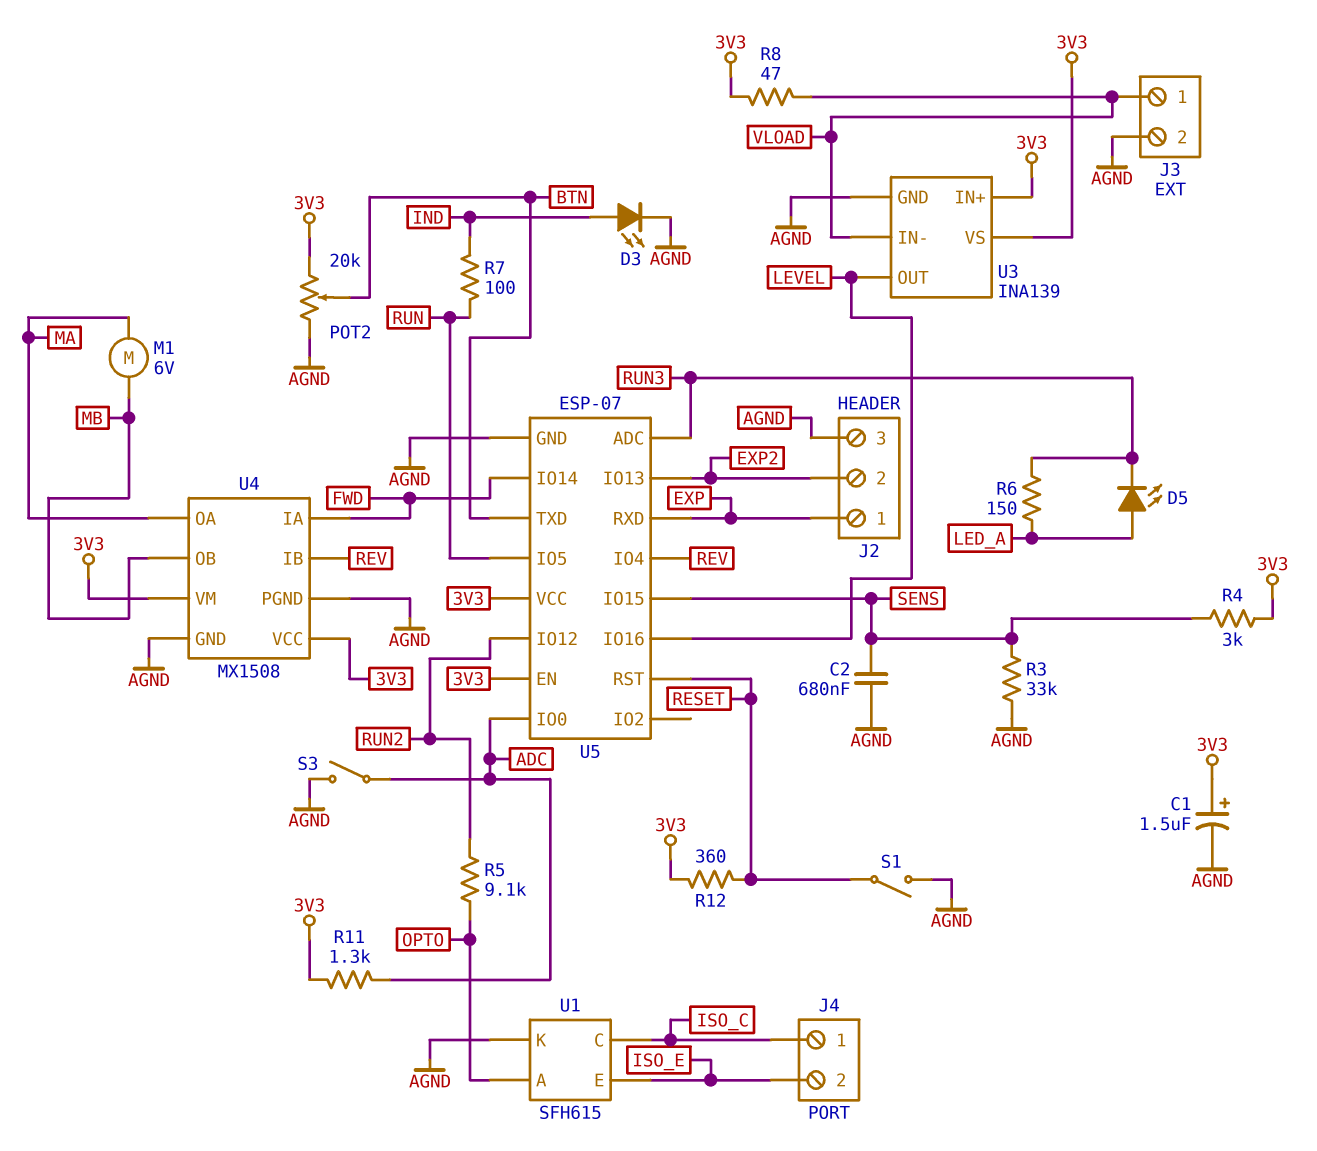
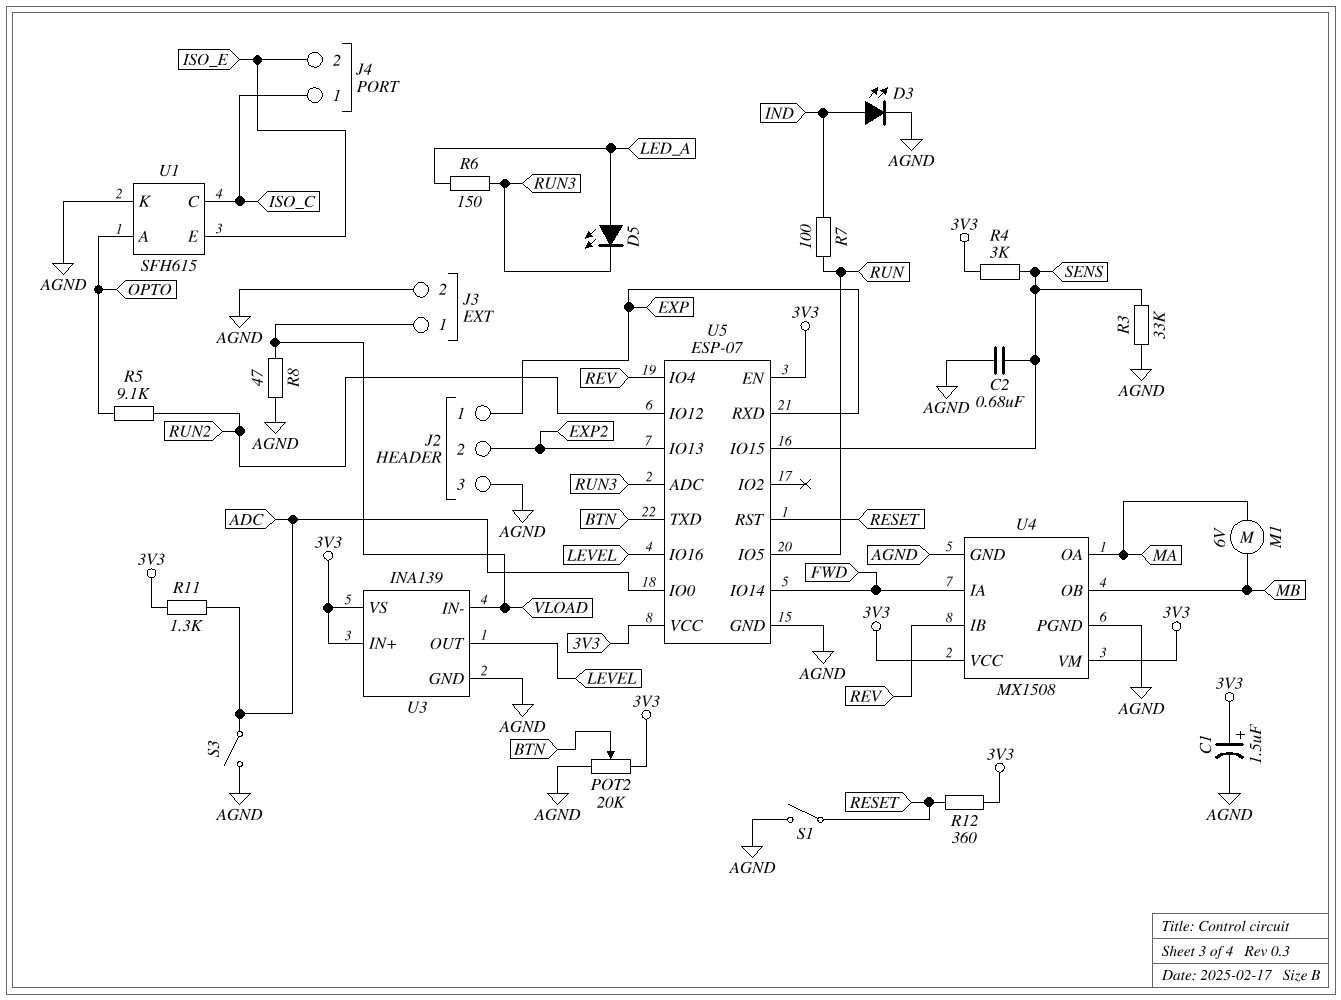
R8: 47 (3V3, VLOAD) -> 47 (AGND, VLOAD)

